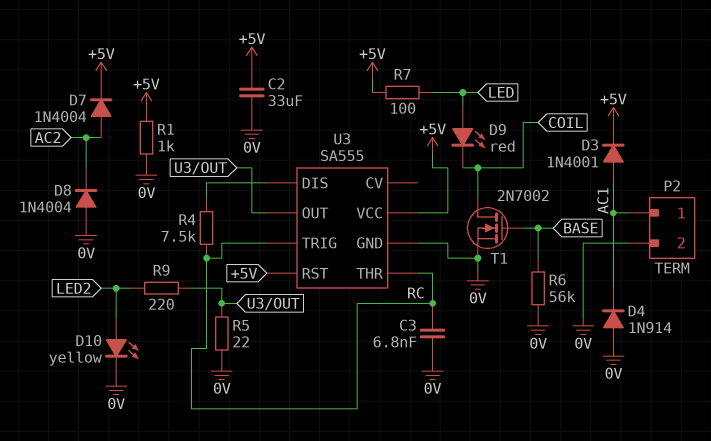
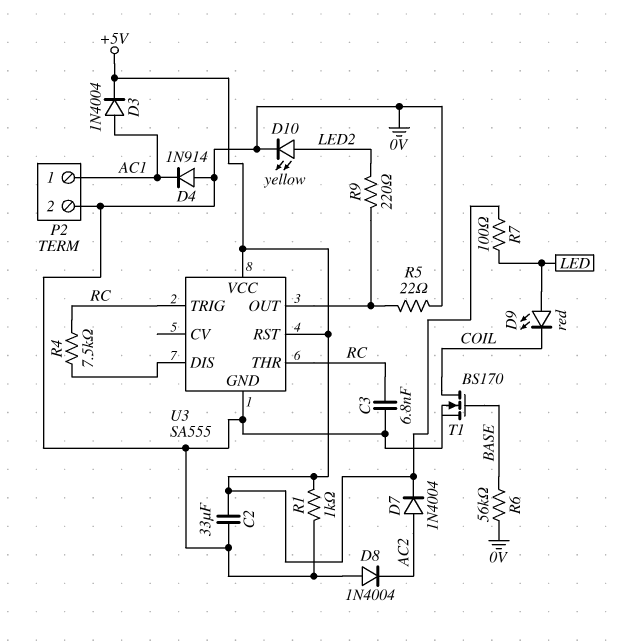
D3: diode 1N4001 (A AC1, K +5V) -> diode 1N4004 (A AC1, K +5V)
T1: NMOS 2N7002 (G BASE, D COIL, S 0V) -> NMOS BS170 (G BASE, D COIL, S 0V)

